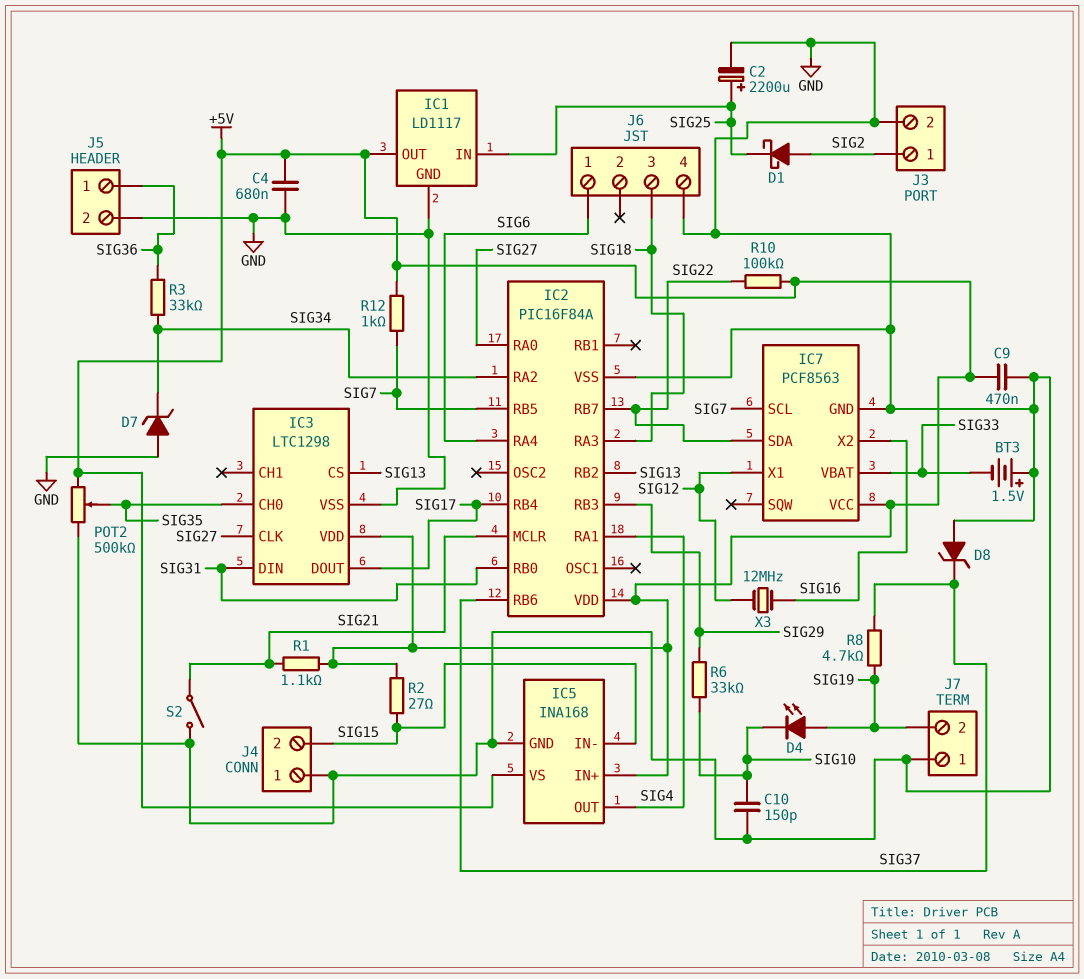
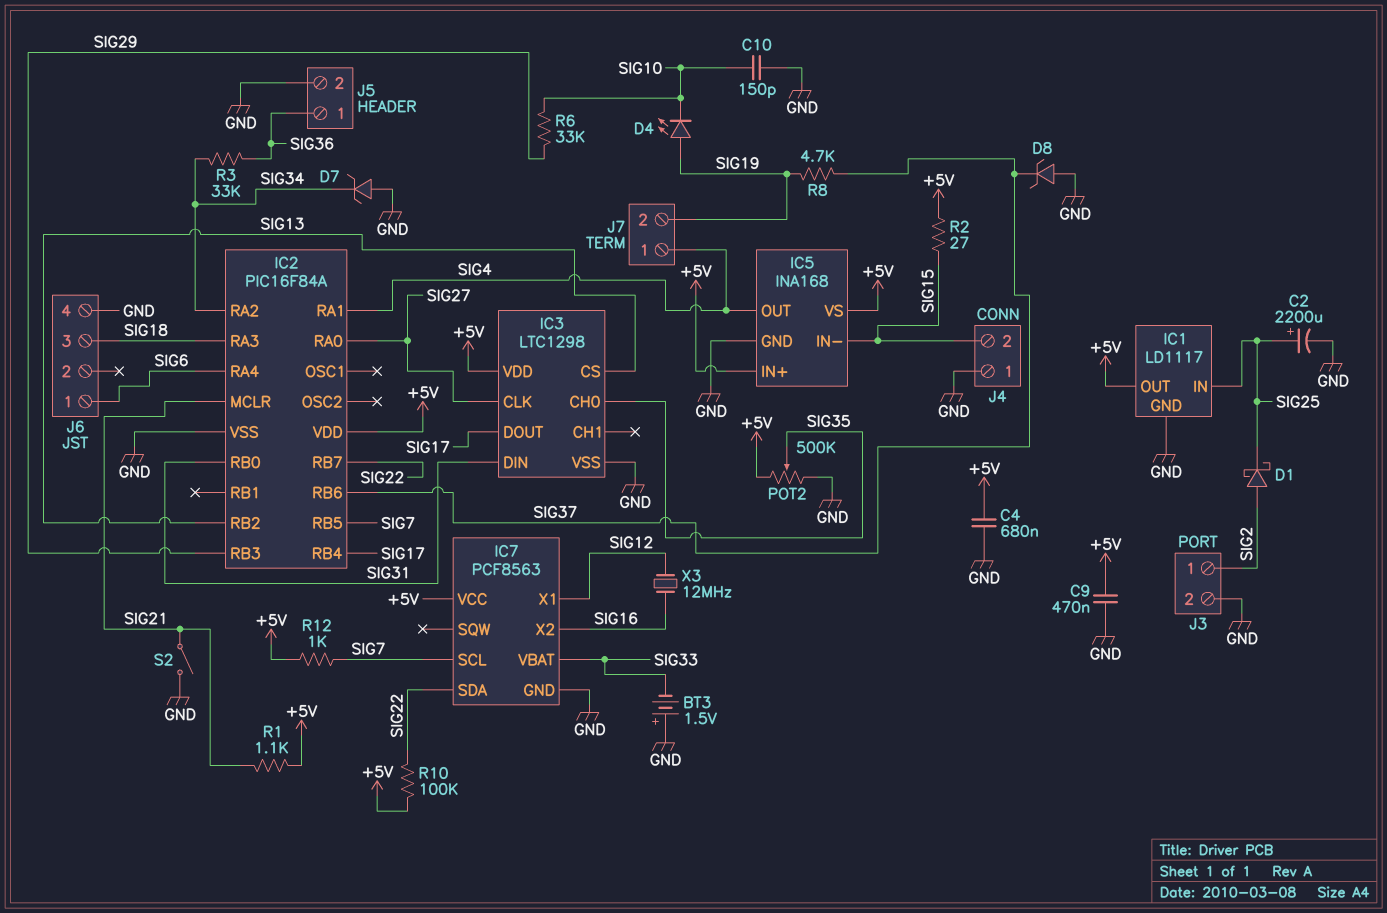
J7 pin 1: GND -> SIG4

